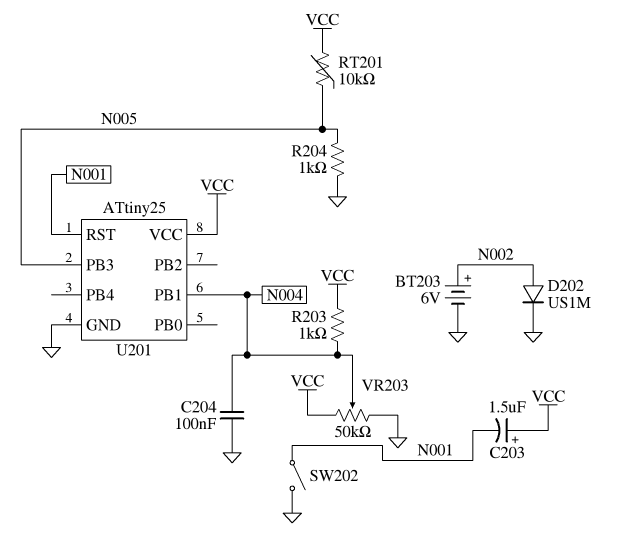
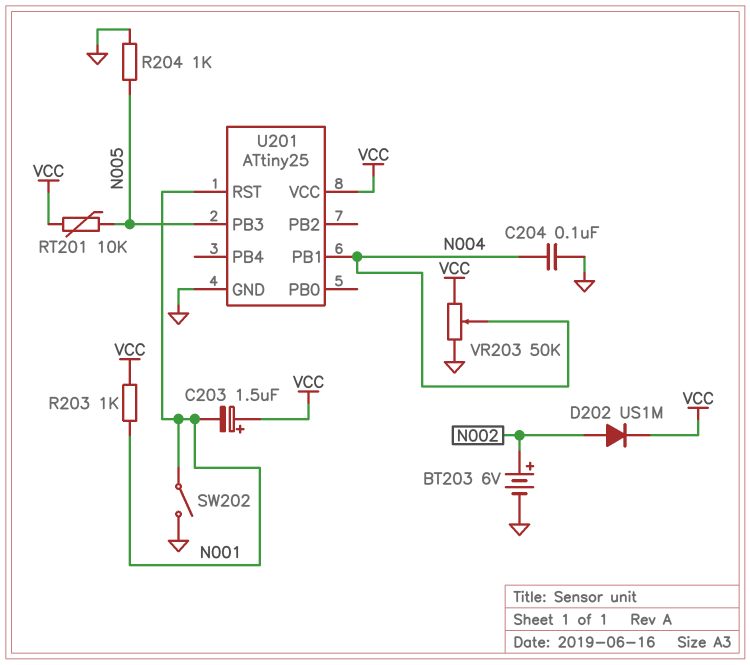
D202: diode US1M (A N002, K GND) -> diode US1M (A N002, K VCC)
R203: 1k (N004, VCC) -> 1k (N001, VCC)

